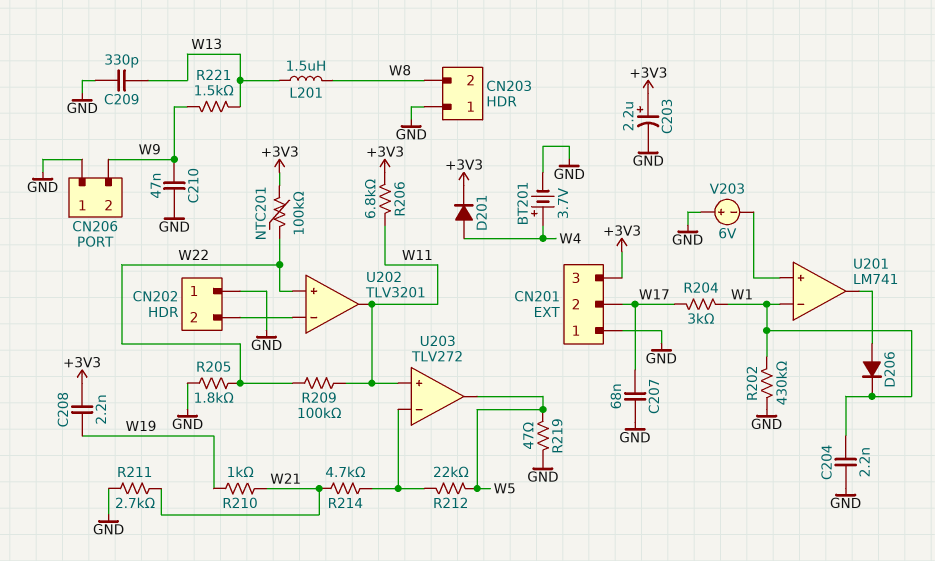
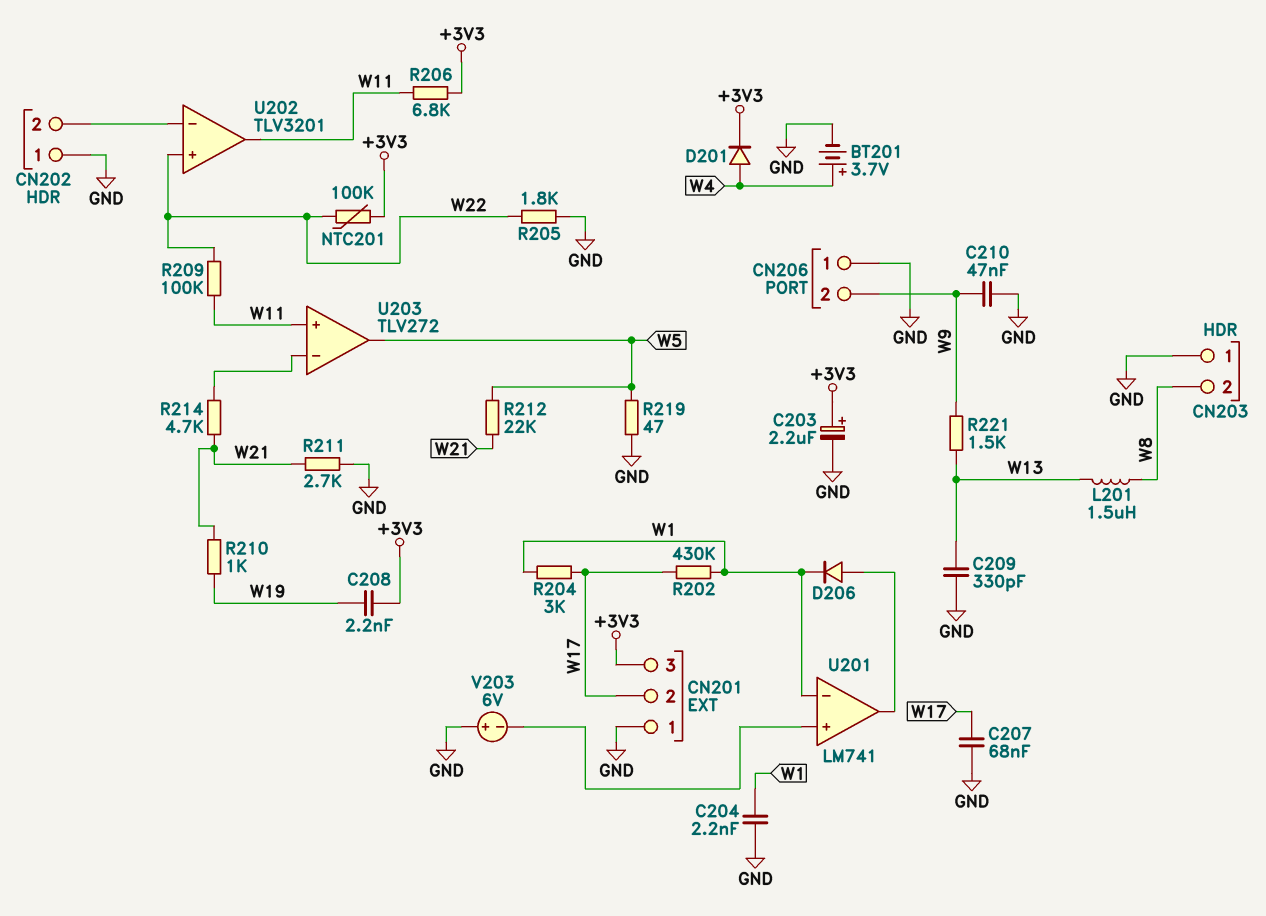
R202: 430k (GND, W1) -> 430k (W1, W17)
R212: 22k (U203/in-, W5) -> 22k (W5, W21)

